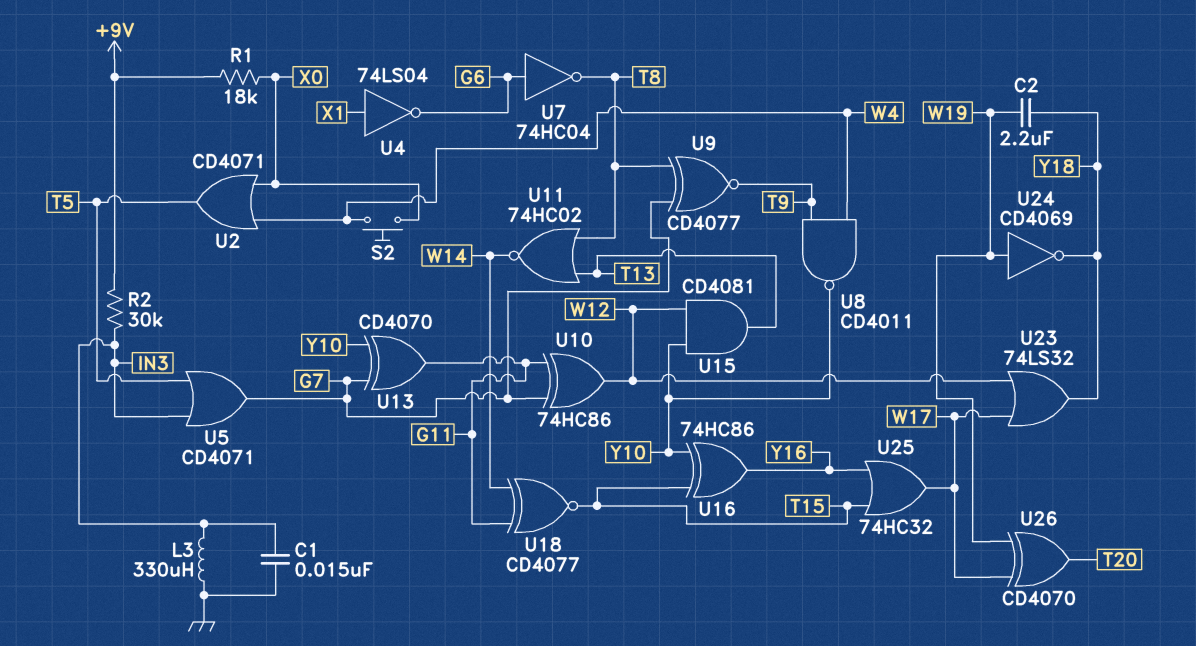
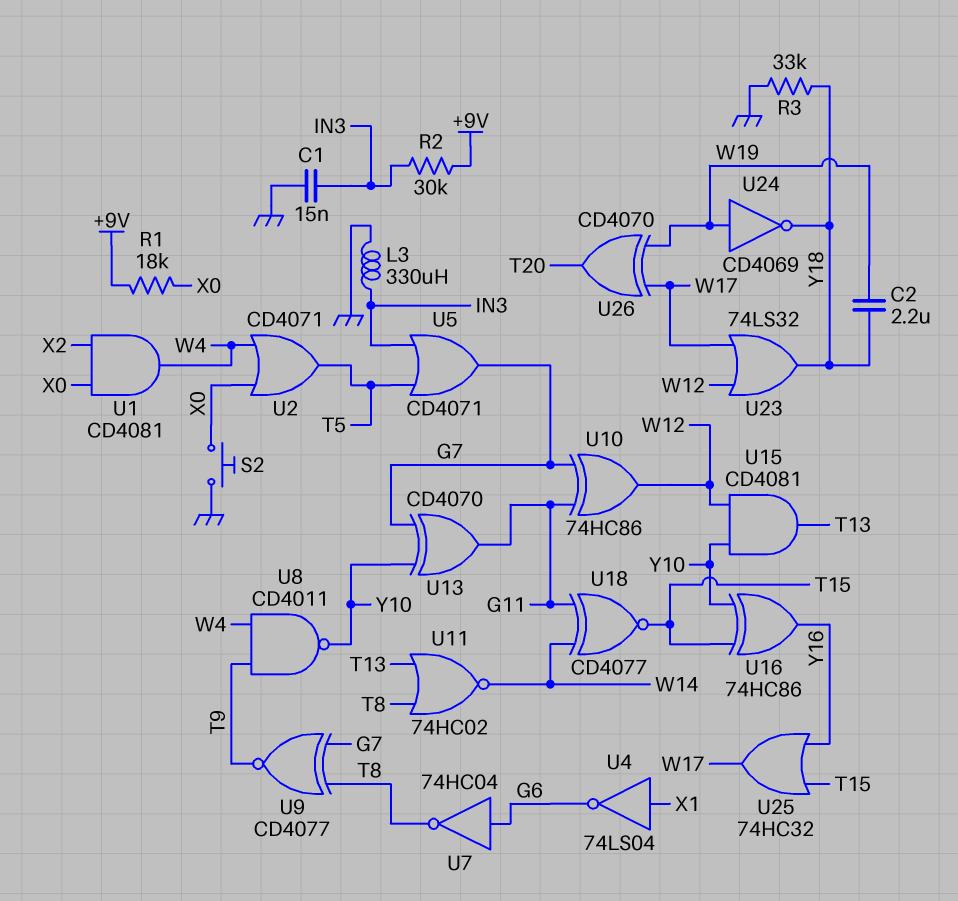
R3: none -> 33k (GND, Y18)
S2: button (W4, X0) -> button (GND, X0)
U1: none -> AND CD4081 (in X0, in X2, out W4)

